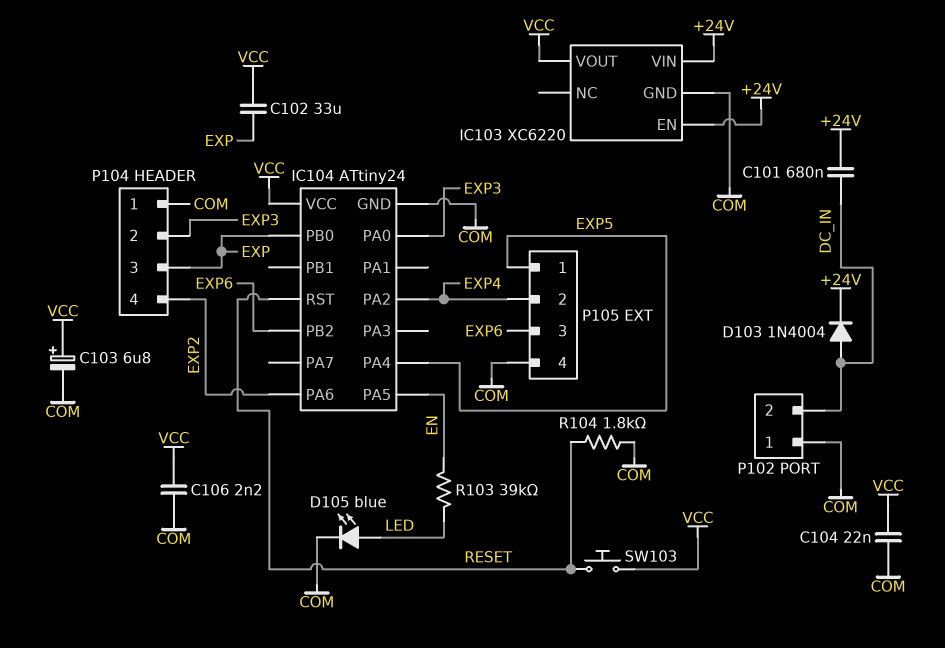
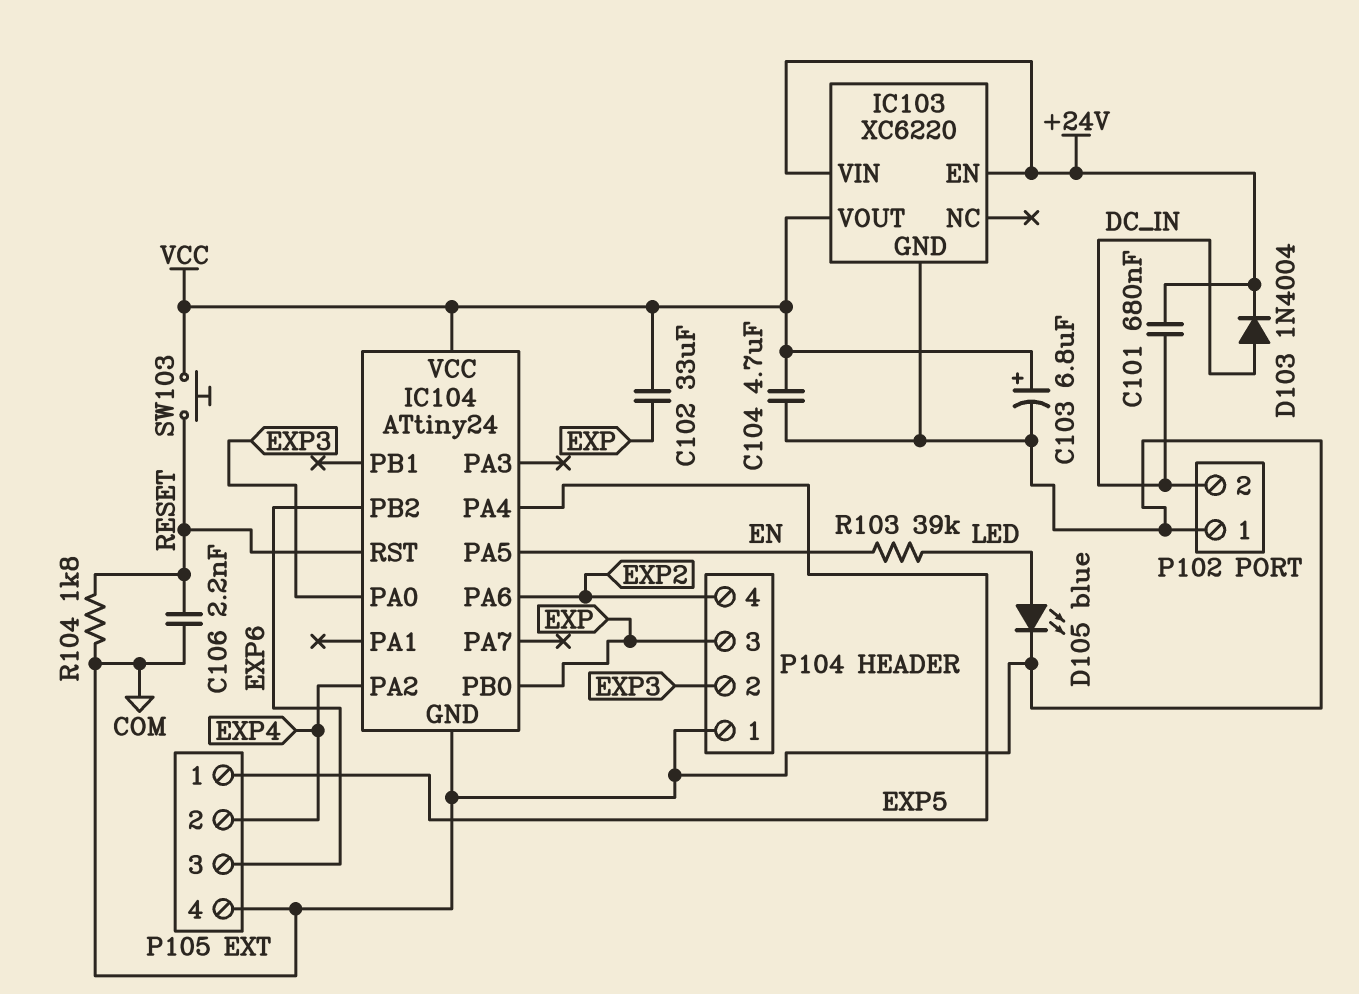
C104: 22nF (COM, VCC) -> 4.7uF (COM, VCC)
C106: 2.2nF (COM, VCC) -> 2.2nF (COM, RESET)

